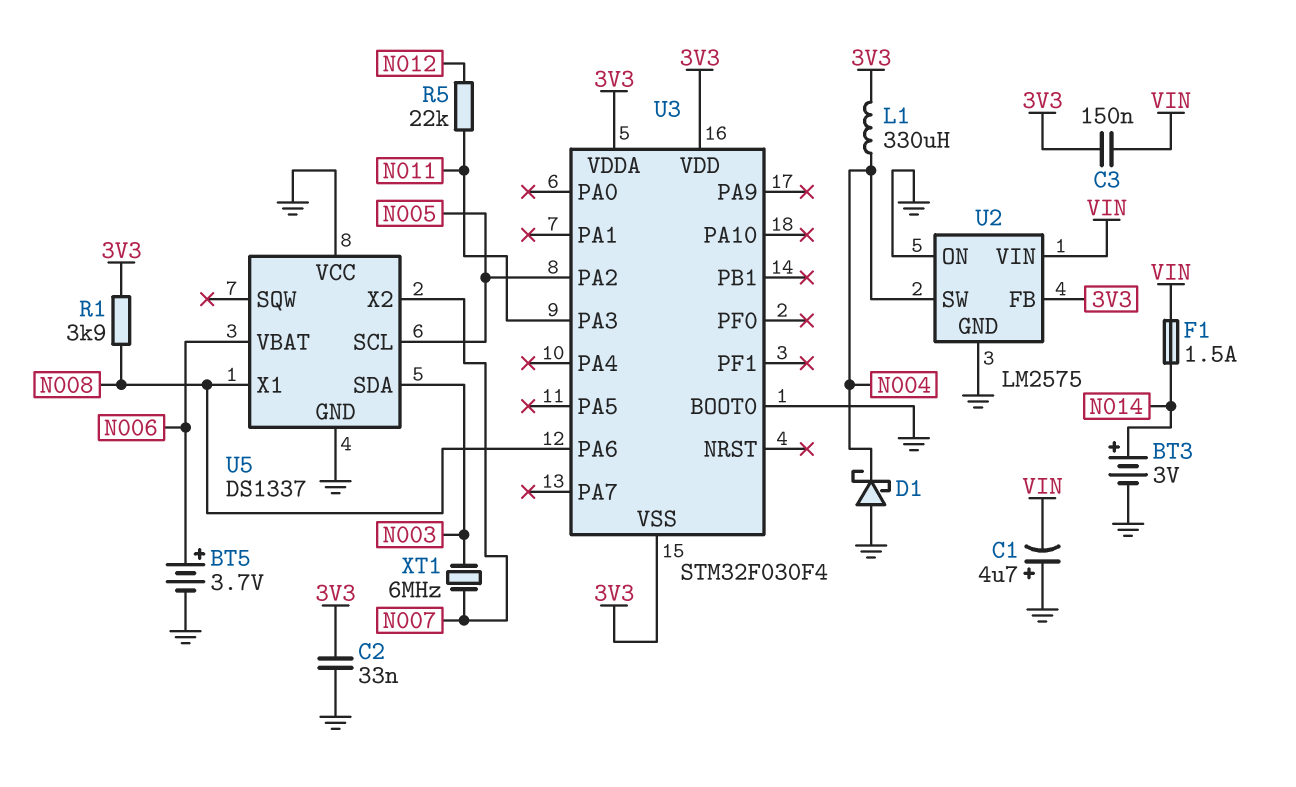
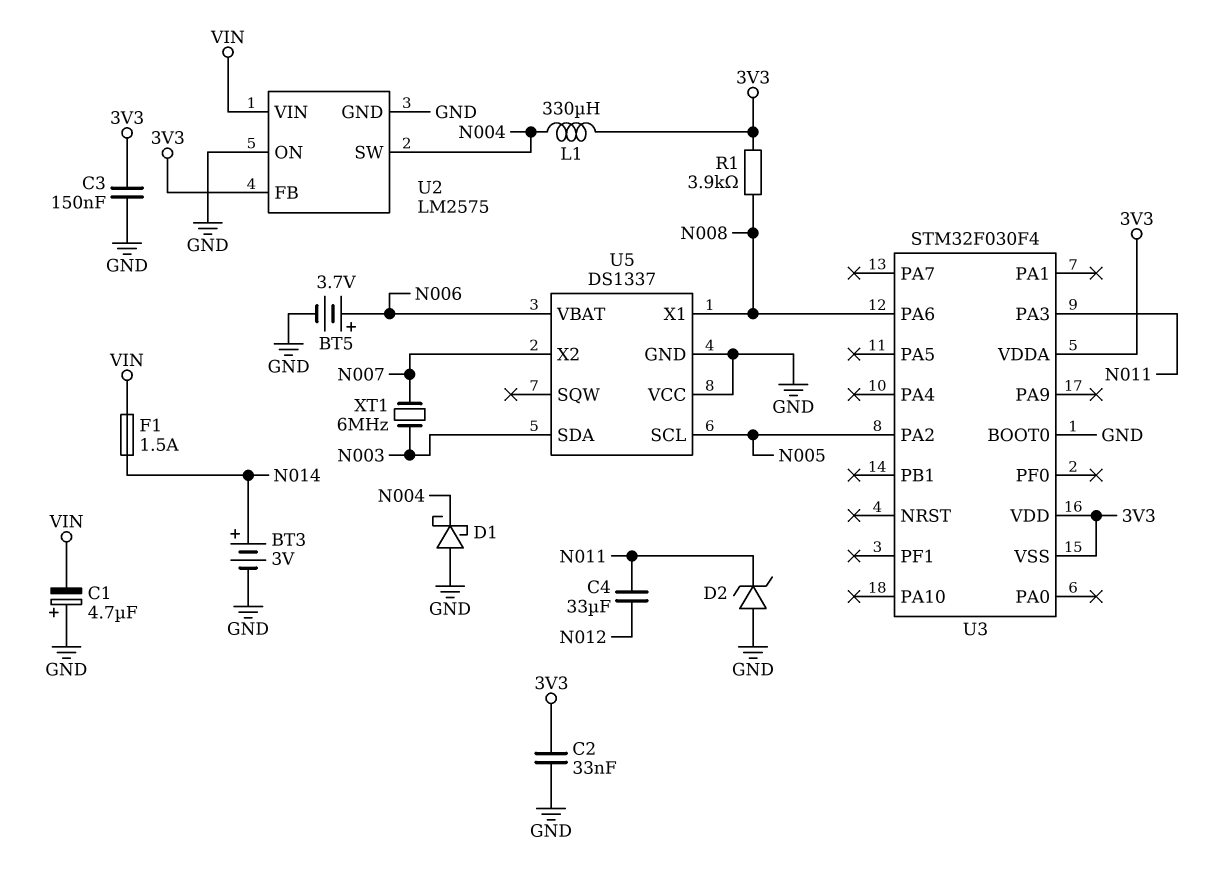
C3: 150nF (3V3, VIN) -> 150nF (3V3, GND)
C4: none -> 33uF (N011, N012)
D2: none -> zener (A GND, K N011)
R5: 22k (N011, N012) -> none

